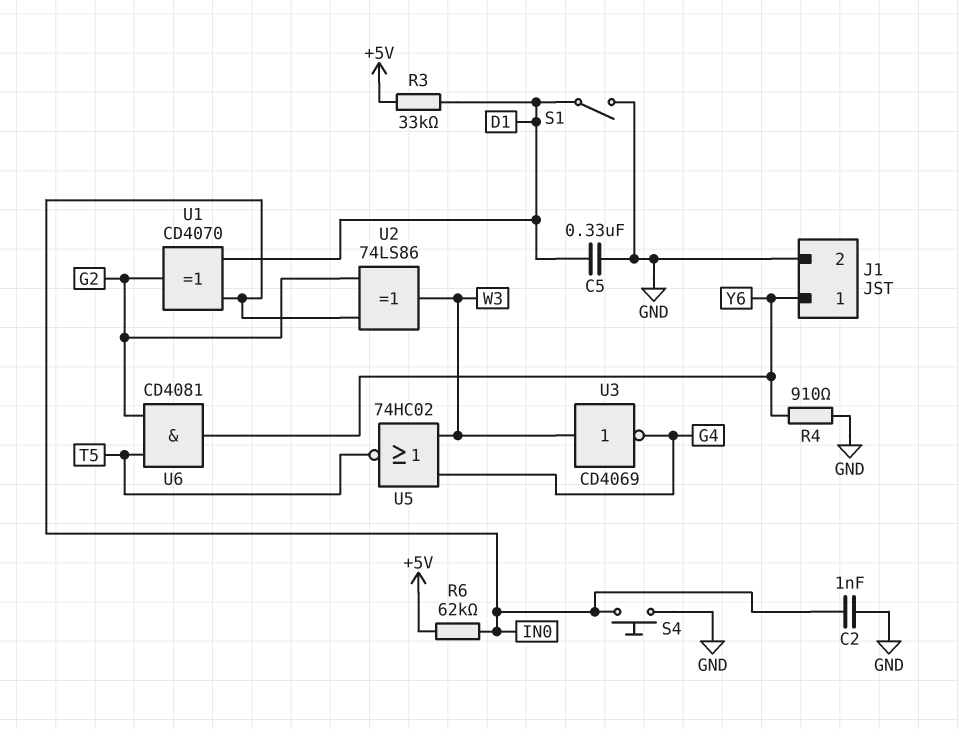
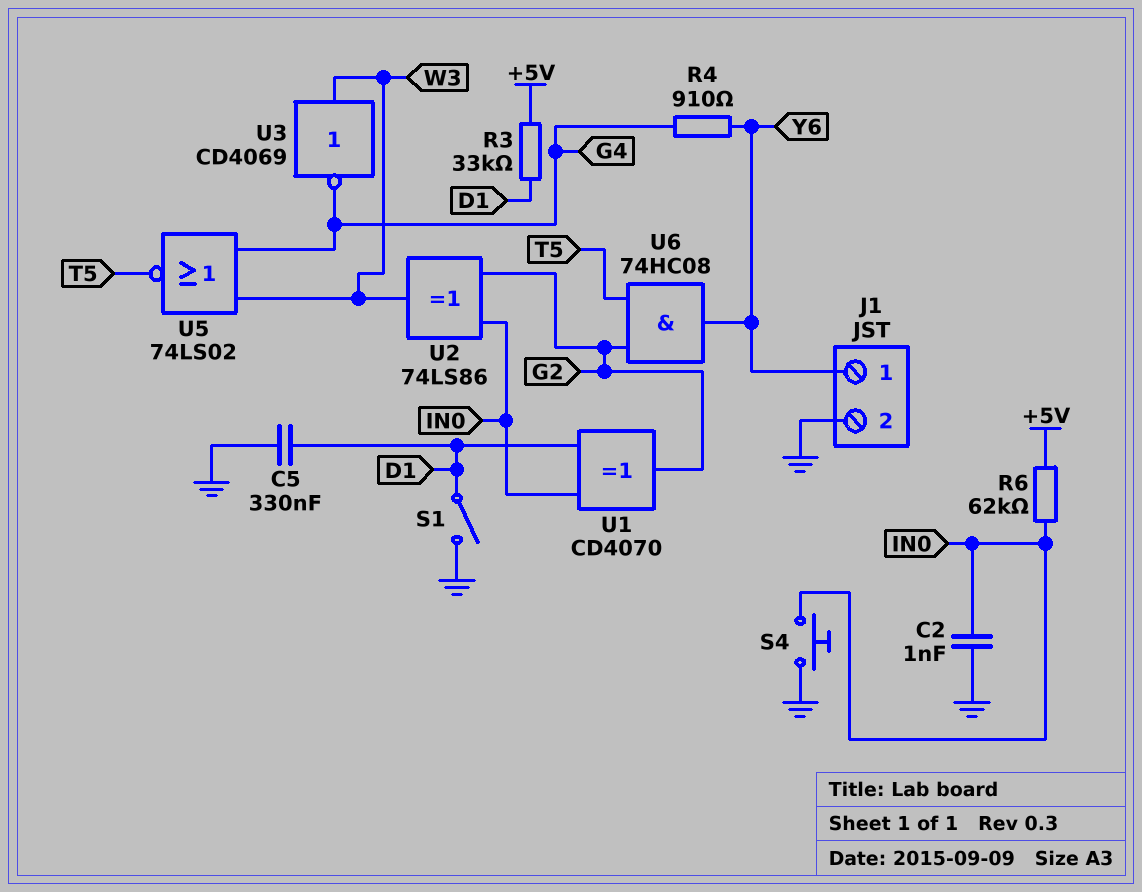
R4: 910 (GND, Y6) -> 910 (G4, Y6)
U5: NOR 74HC02 (in G4, in W3, out T5) -> NOR 74LS02 (in G4, in W3, out T5)
U6: AND CD4081 (in G2, in T5, out Y6) -> AND 74HC08 (in G2, in T5, out Y6)

